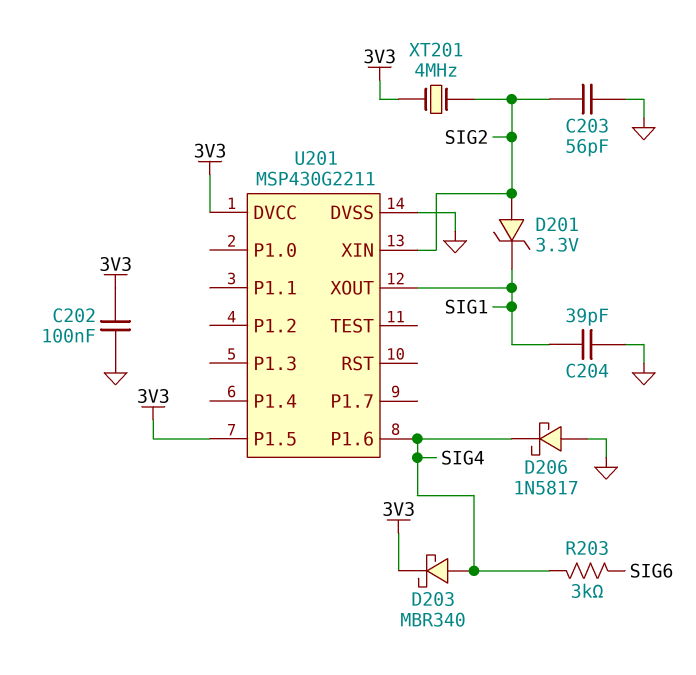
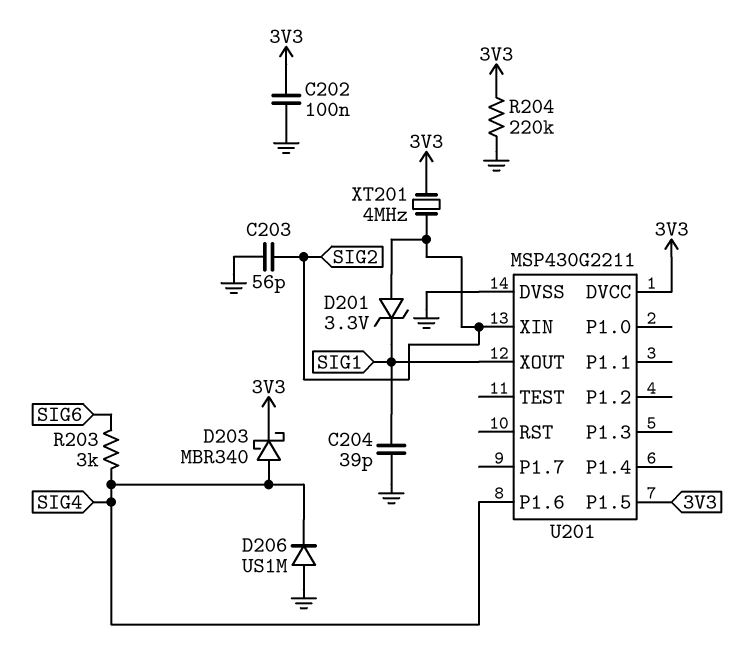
D206: schottky 1N5817 (A GND, K SIG4) -> diode US1M (A GND, K SIG4)
R204: none -> 220k (3V3, GND)

